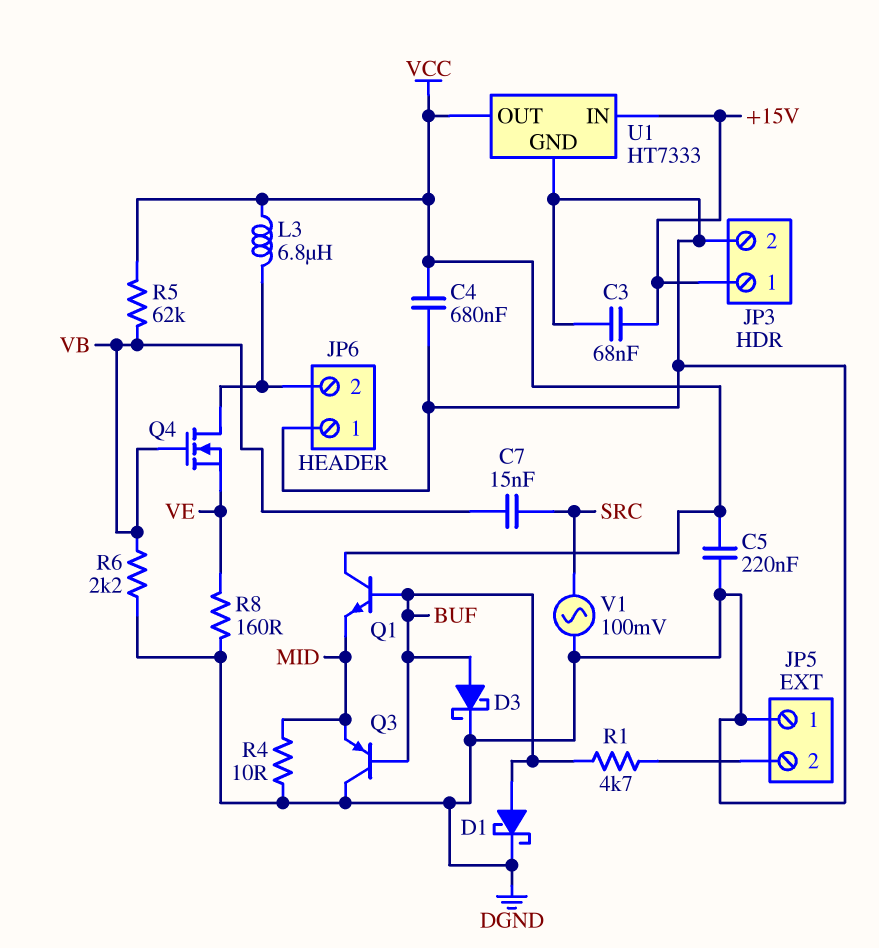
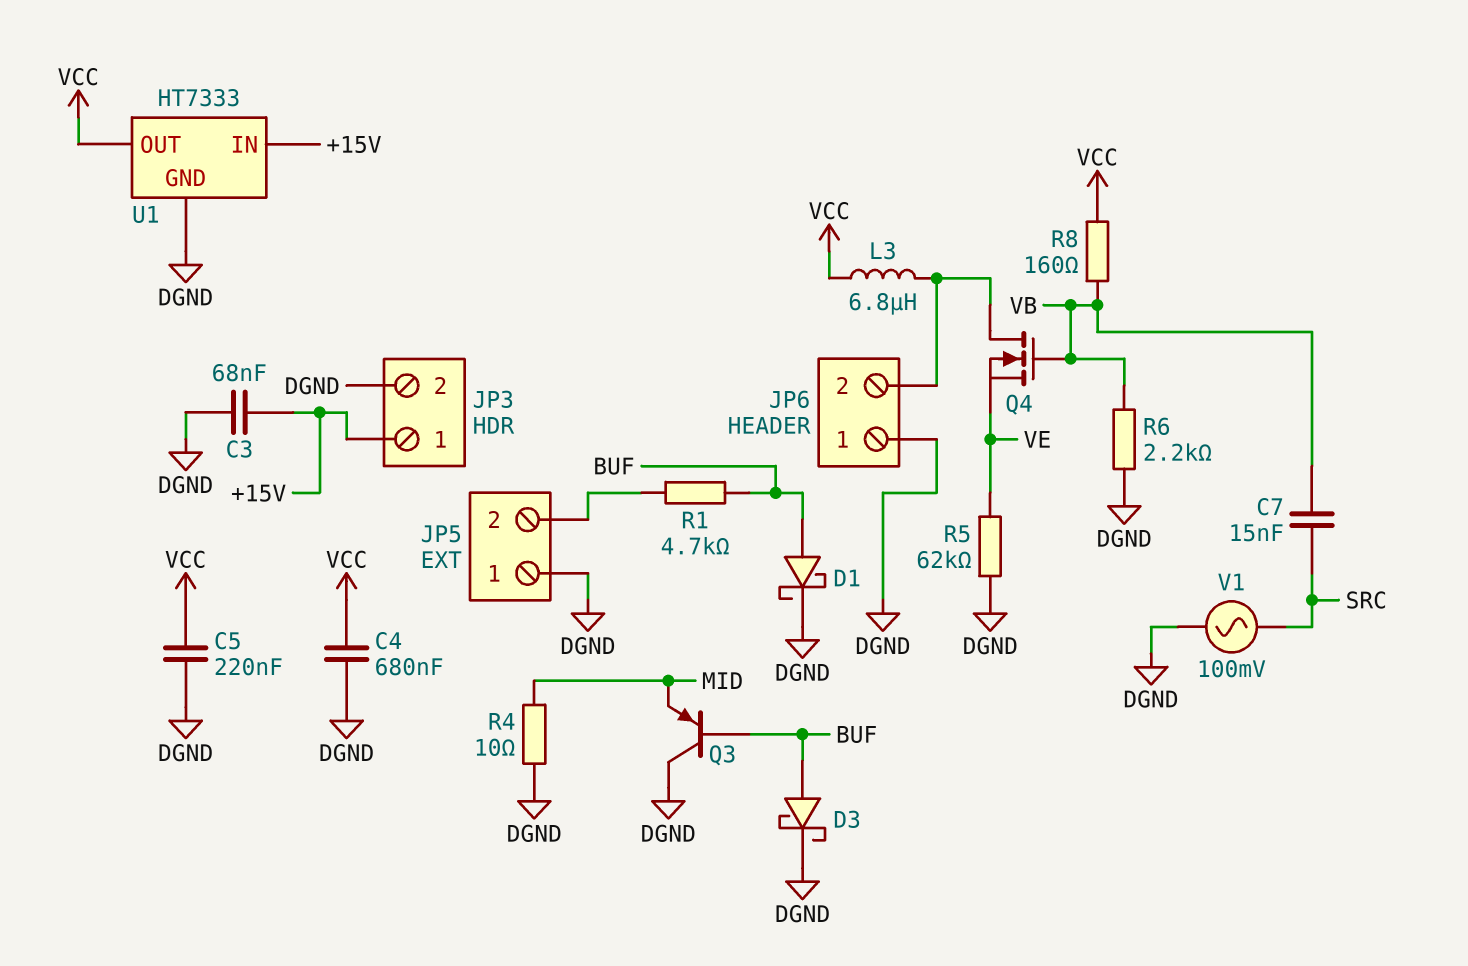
Q1: NPN (B BUF, C VCC, E MID) -> none
R5: 62k (VB, VCC) -> 62k (DGND, VE)
R8: 160 (DGND, VE) -> 160 (VB, VCC)

